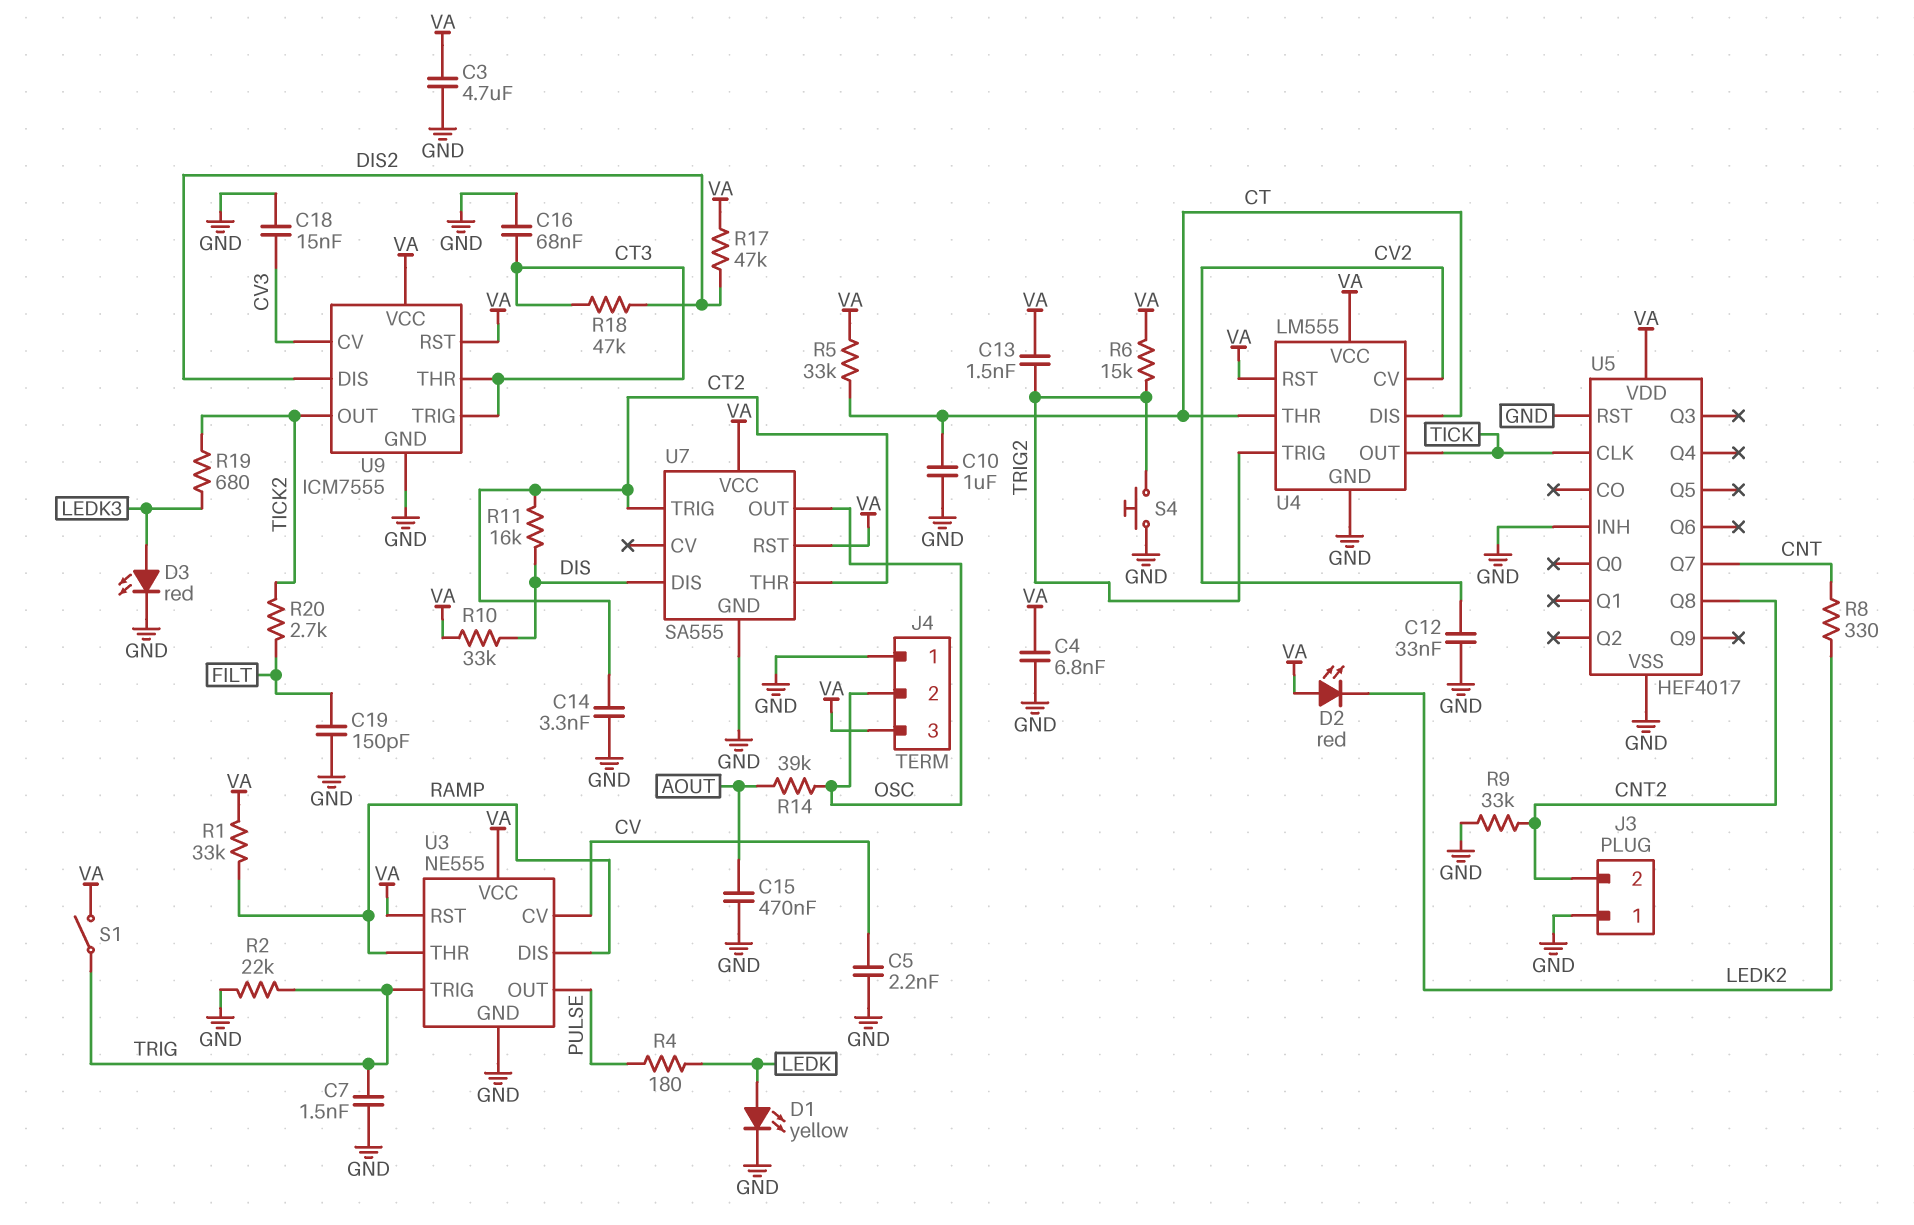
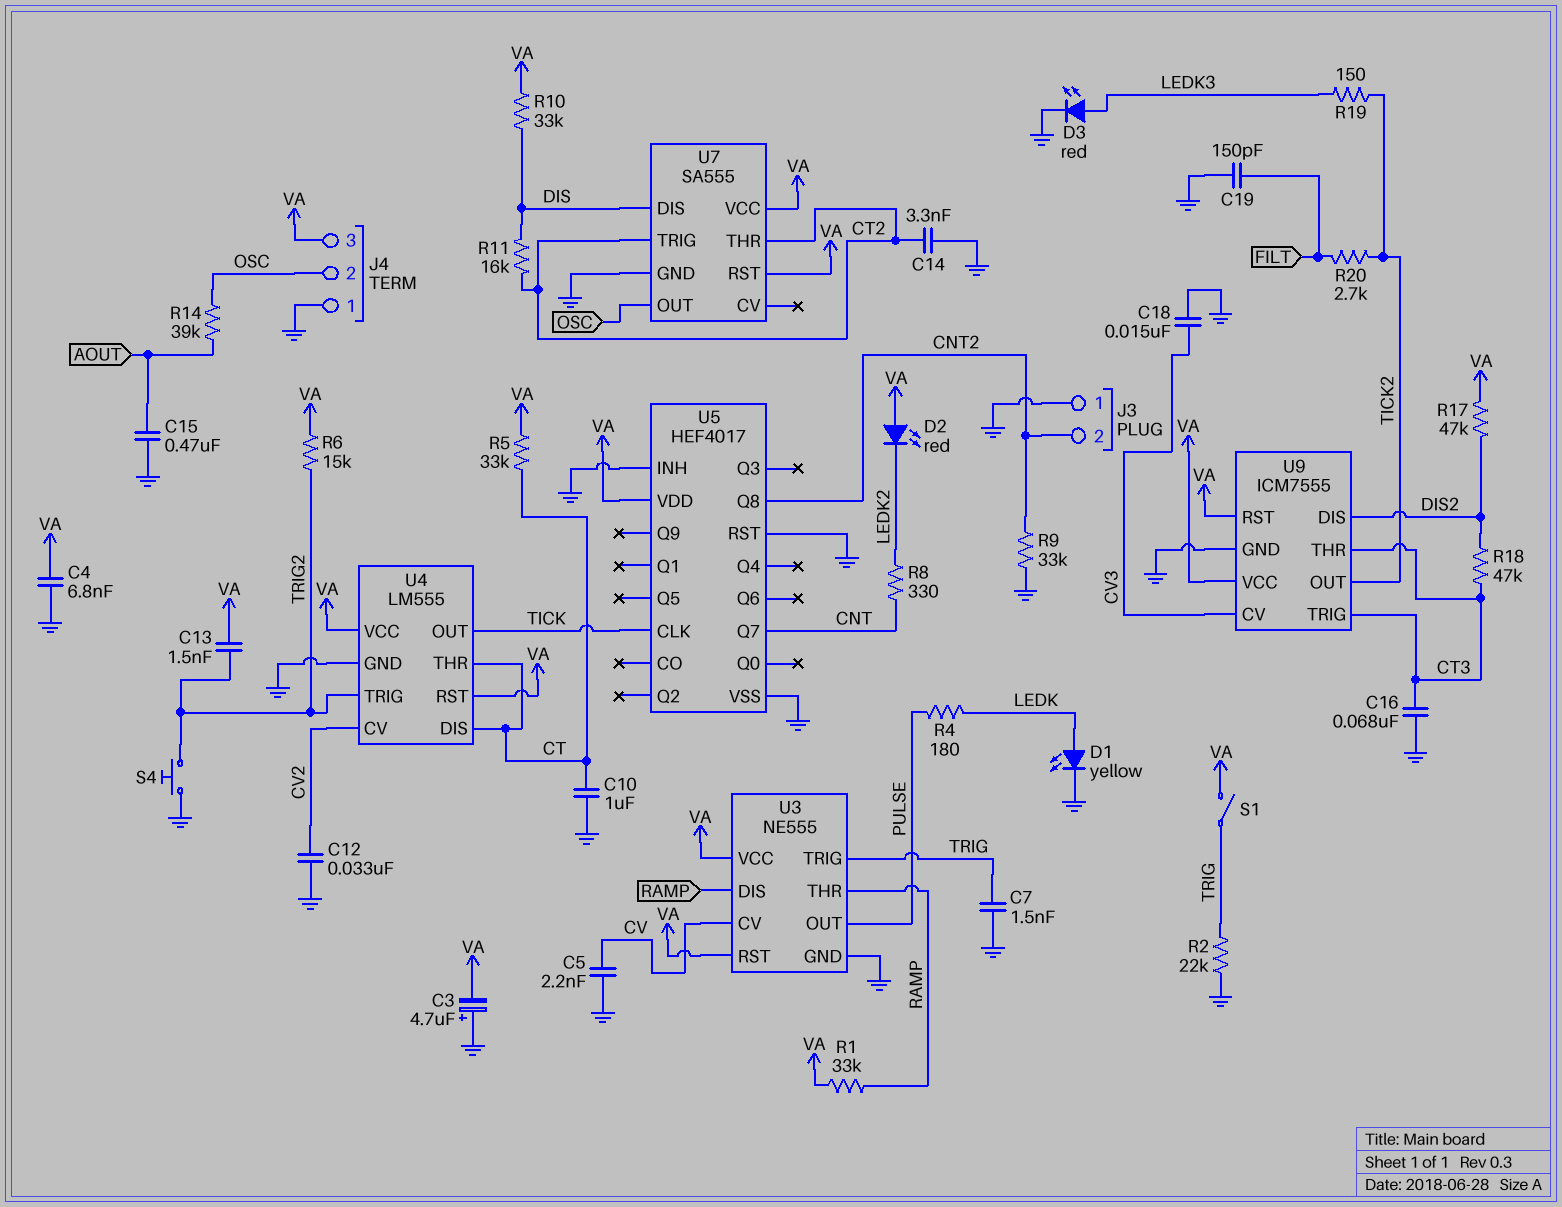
C3: 4.7uF (GND, VA) -> 4.7uF (plus GND, minus VA)
R19: 680 (LEDK3, TICK2) -> 150 (LEDK3, TICK2)

